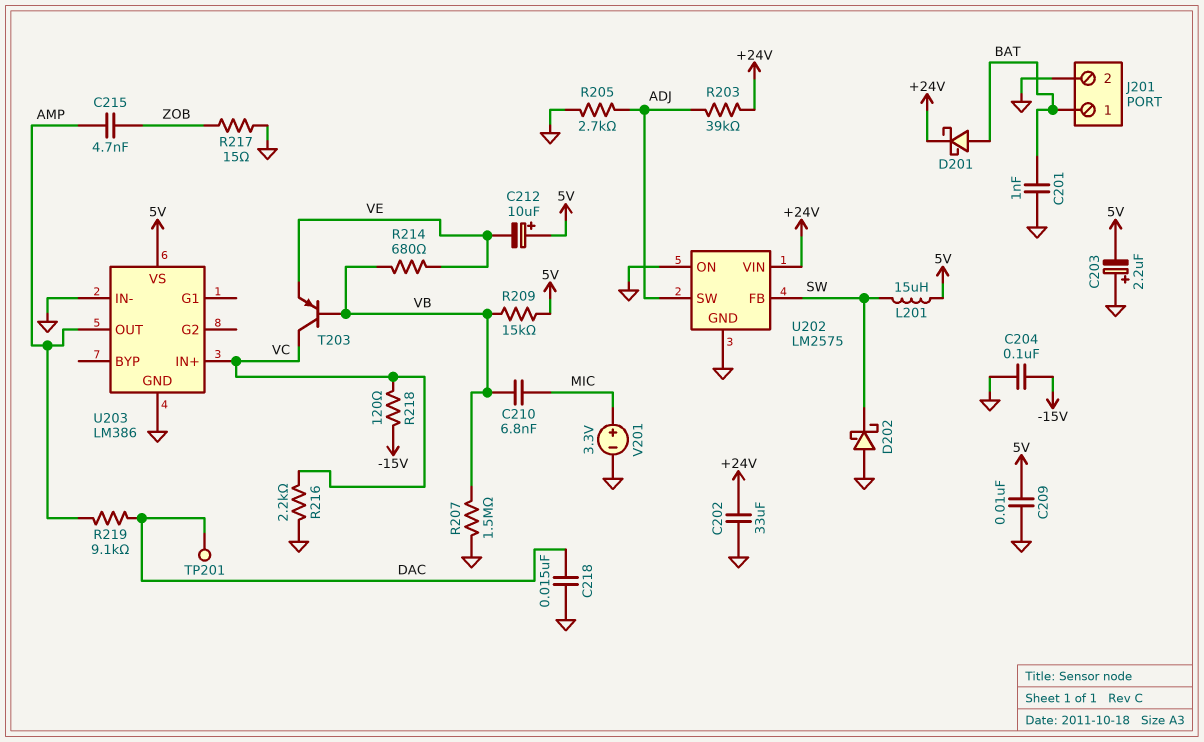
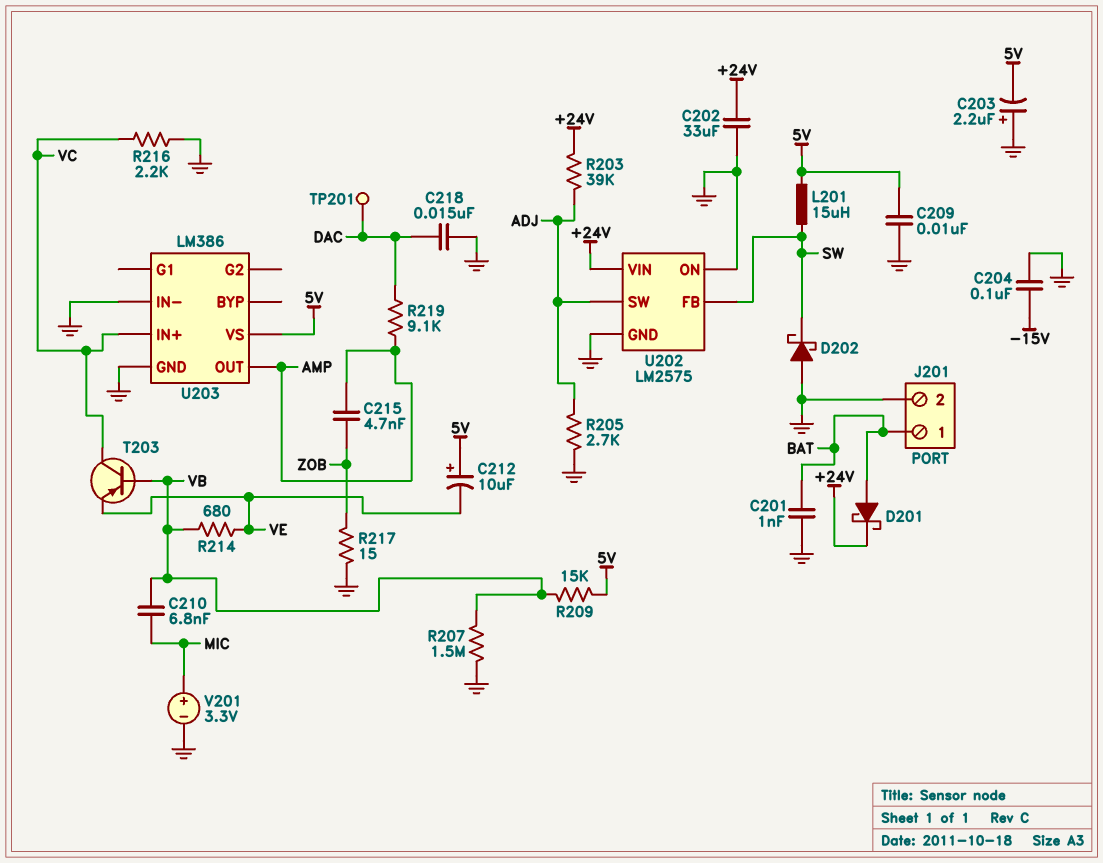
R218: 120 (-15V, VC) -> none

